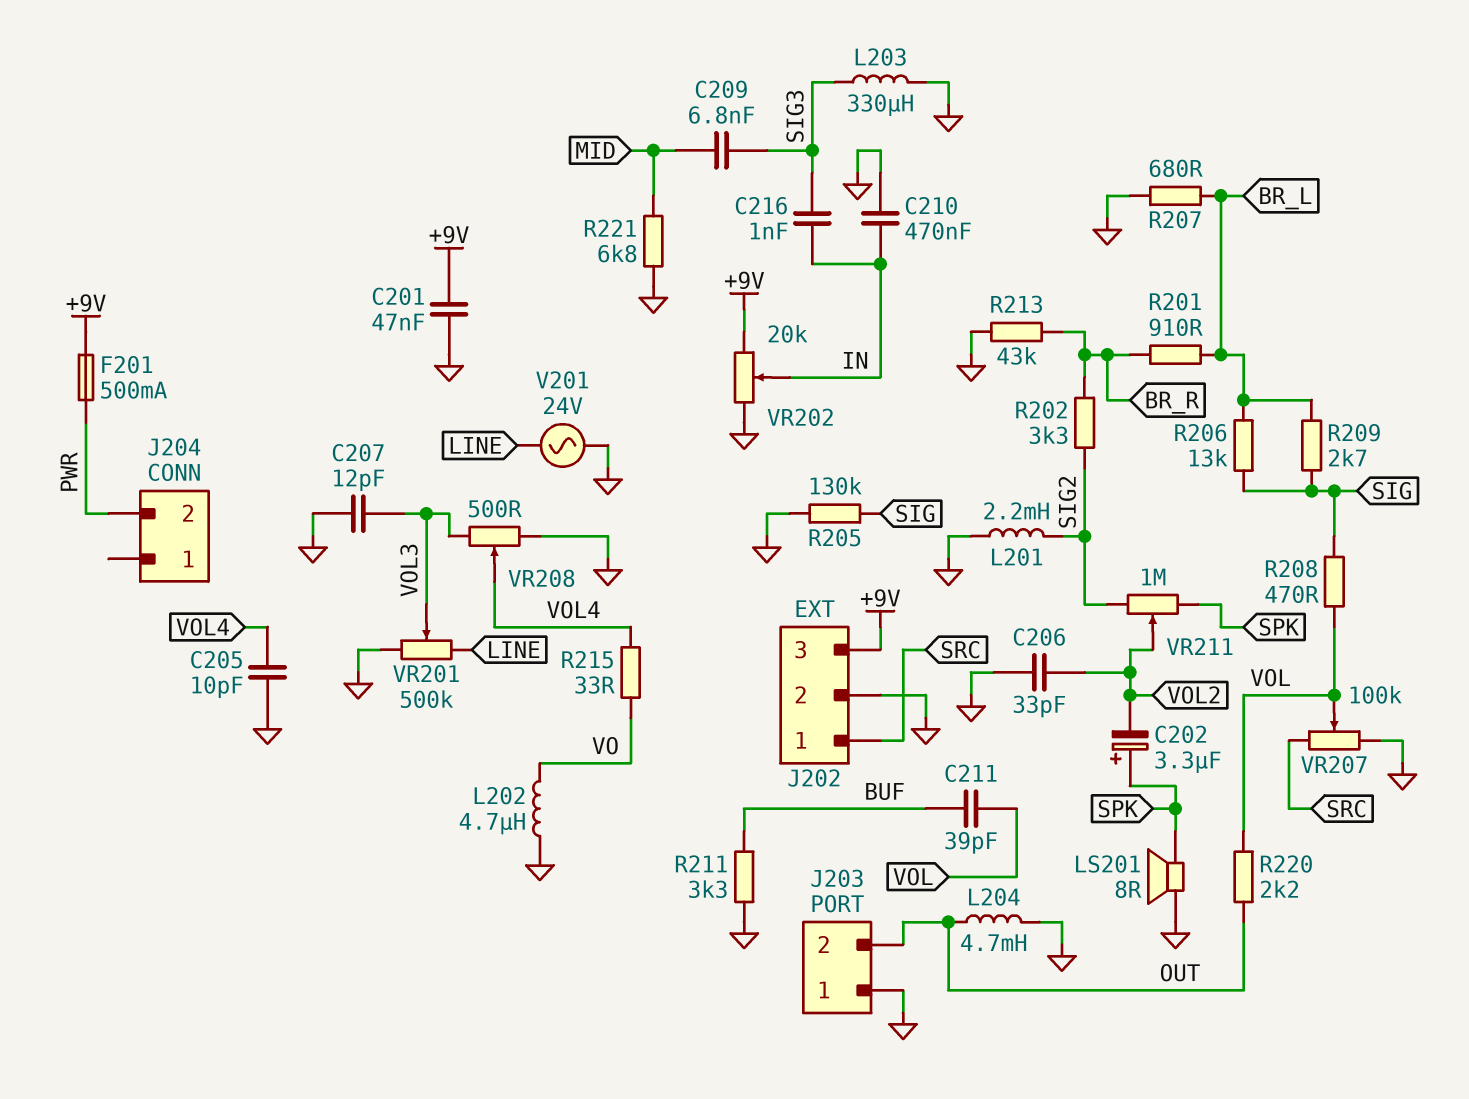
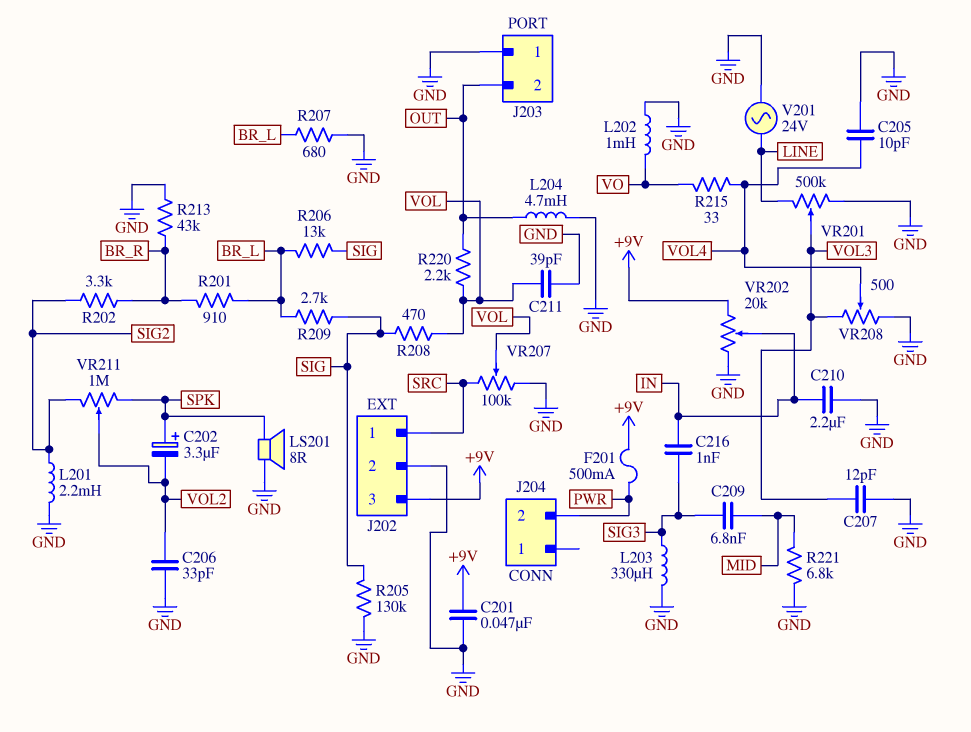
C210: 470nF (GND, IN) -> 2.2uF (GND, IN)
C211: 39pF (BUF, VOL) -> 39pF (GND, VOL)
L202: 4.7uH (GND, VO) -> 1mH (GND, VO)
R211: 3.3k (BUF, GND) -> none

